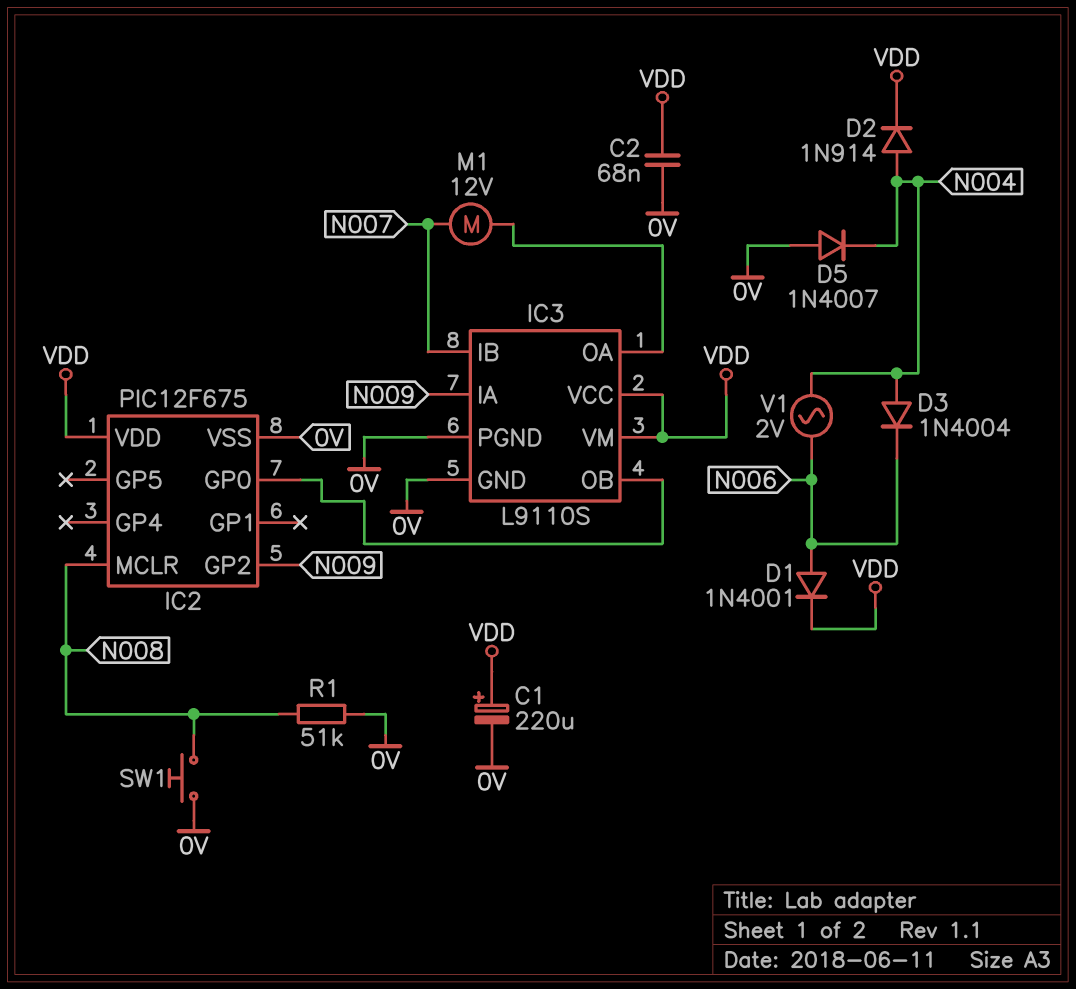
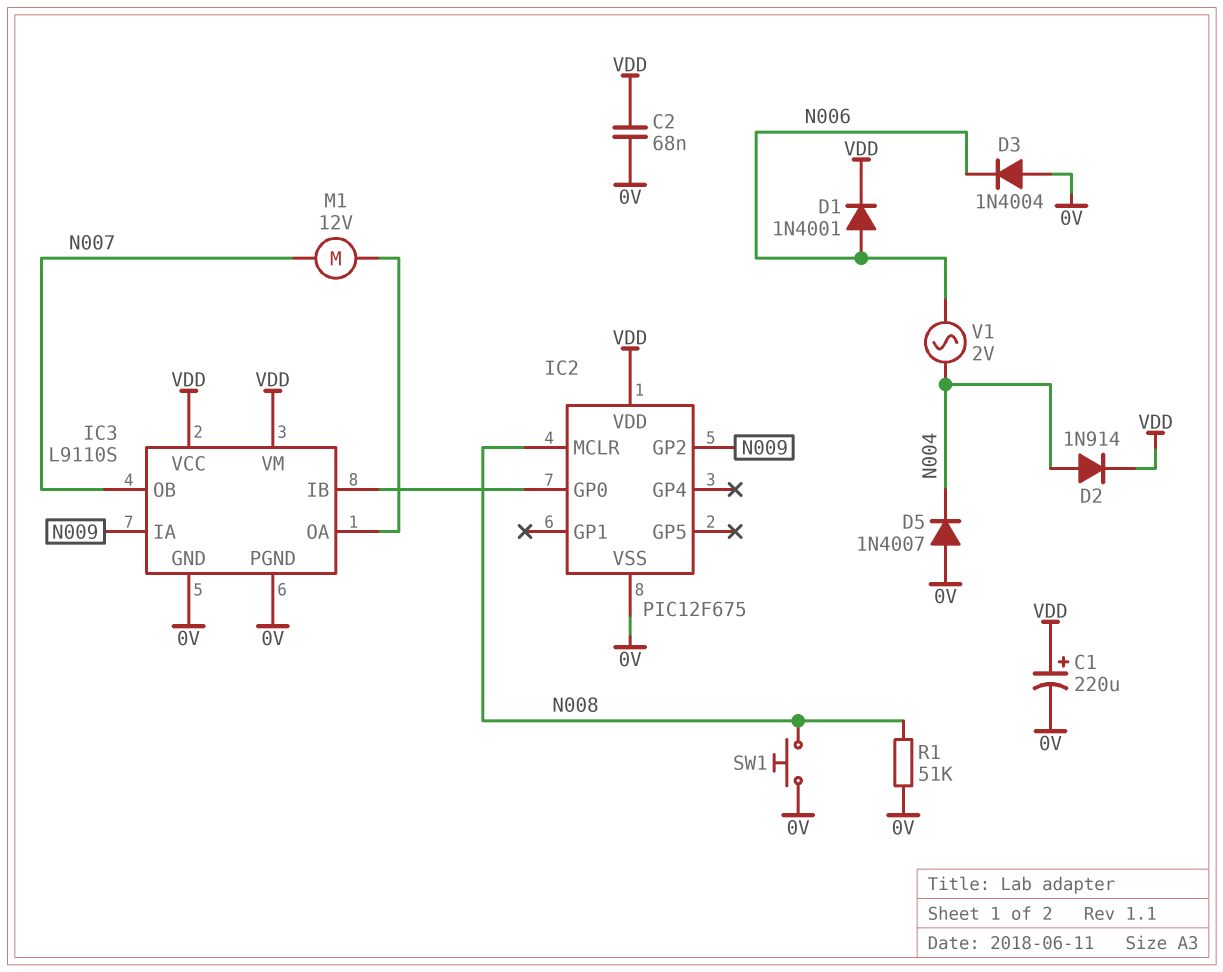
D3: diode 1N4004 (A N004, K N006) -> diode 1N4004 (A 0V, K N006)
IC3 pin IB: N007 -> IC2/GP0
IC3 pin OB: IC2/GP0 -> N007

